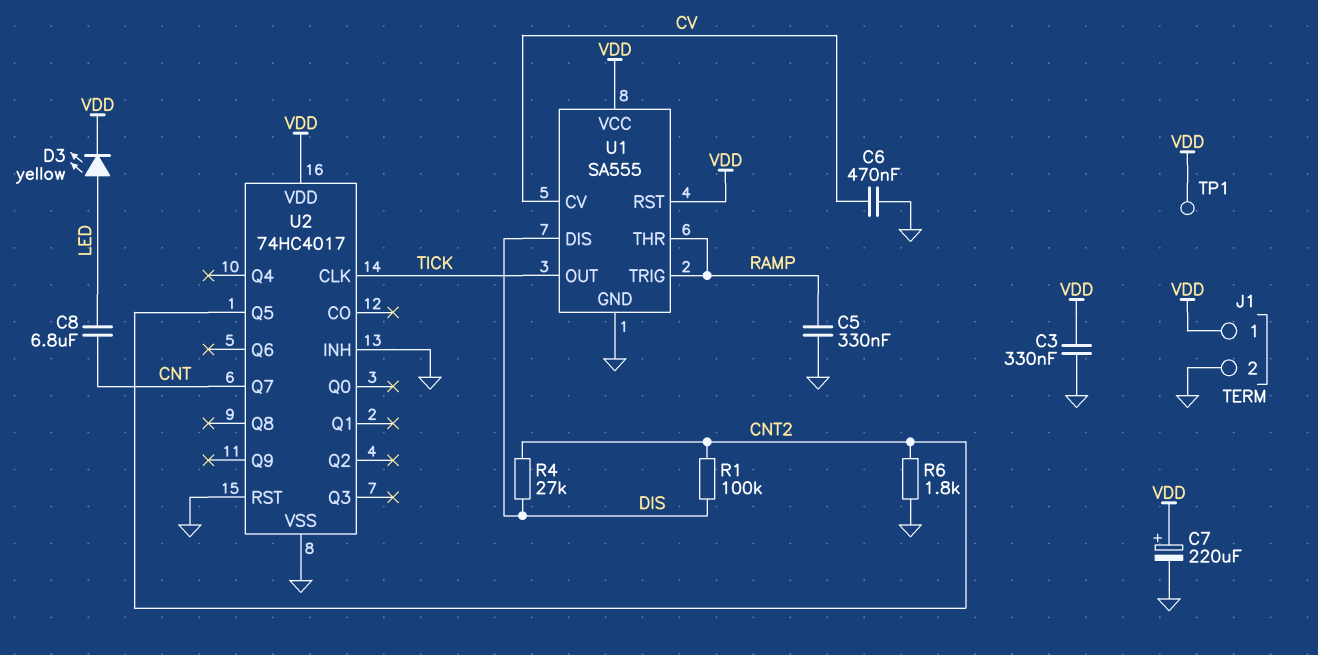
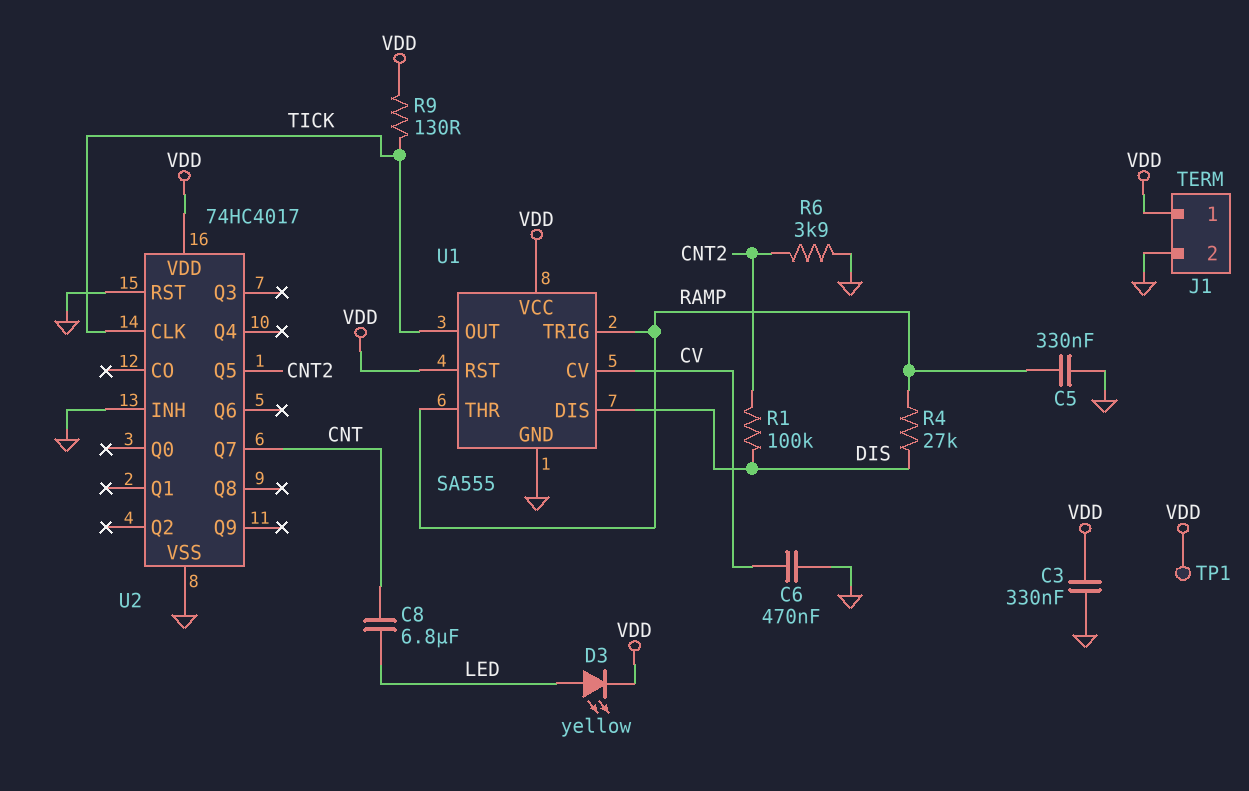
C7: 220uF (plus VDD, minus GND) -> none
R4: 27k (CNT2, DIS) -> 27k (DIS, RAMP)
R6: 1.8k (CNT2, GND) -> 3.9k (CNT2, GND)
R9: none -> 130 (TICK, VDD)

